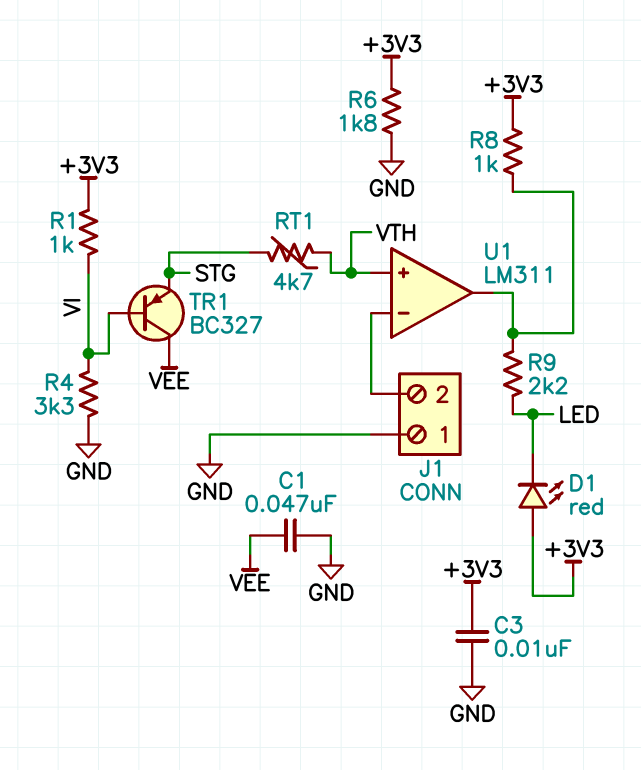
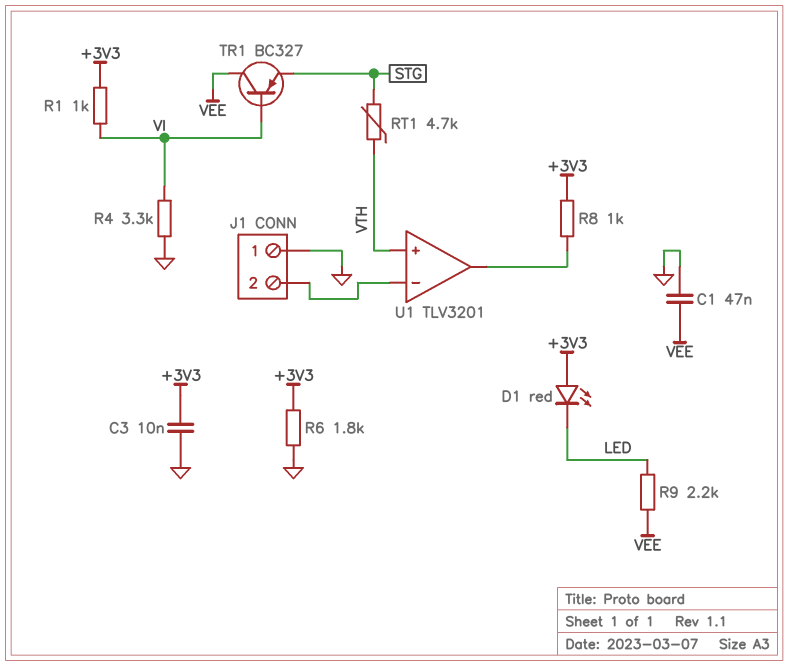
R9: 2.2k (LED, U1/out) -> 2.2k (LED, VEE)
U1: LM311 -> TLV3201

